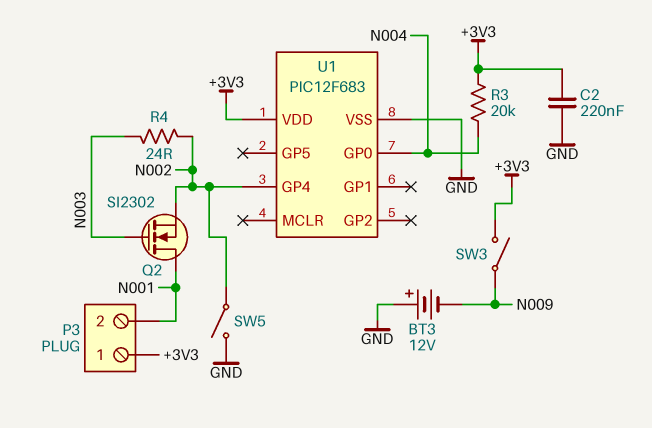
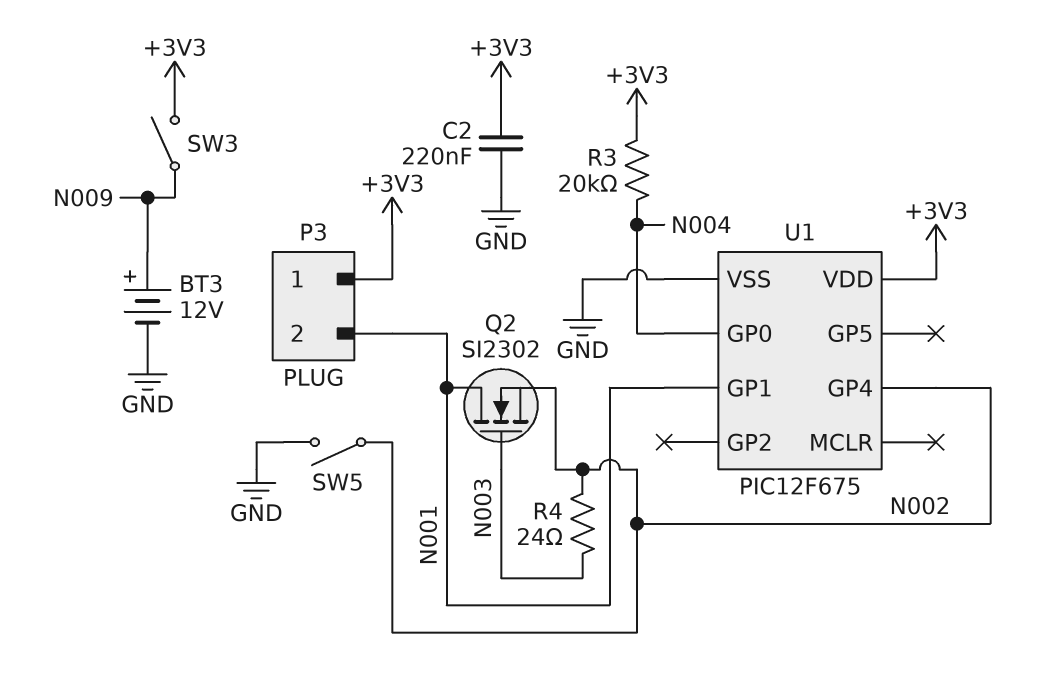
BT3: 12V (plus GND, minus N009) -> 12V (plus N009, minus GND)
U1: PIC12F683 -> PIC12F675
U1 pin GP1: none -> N001

